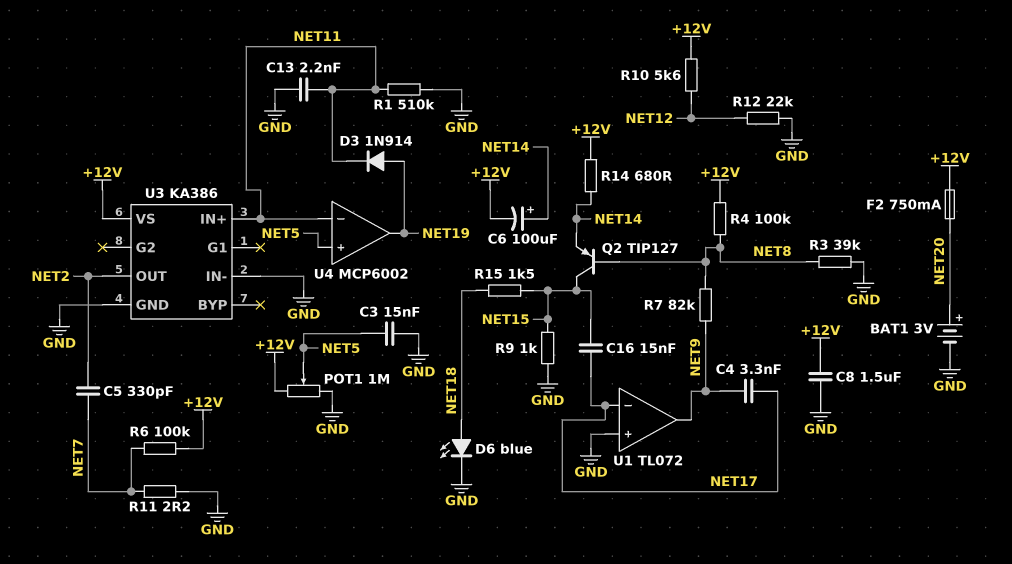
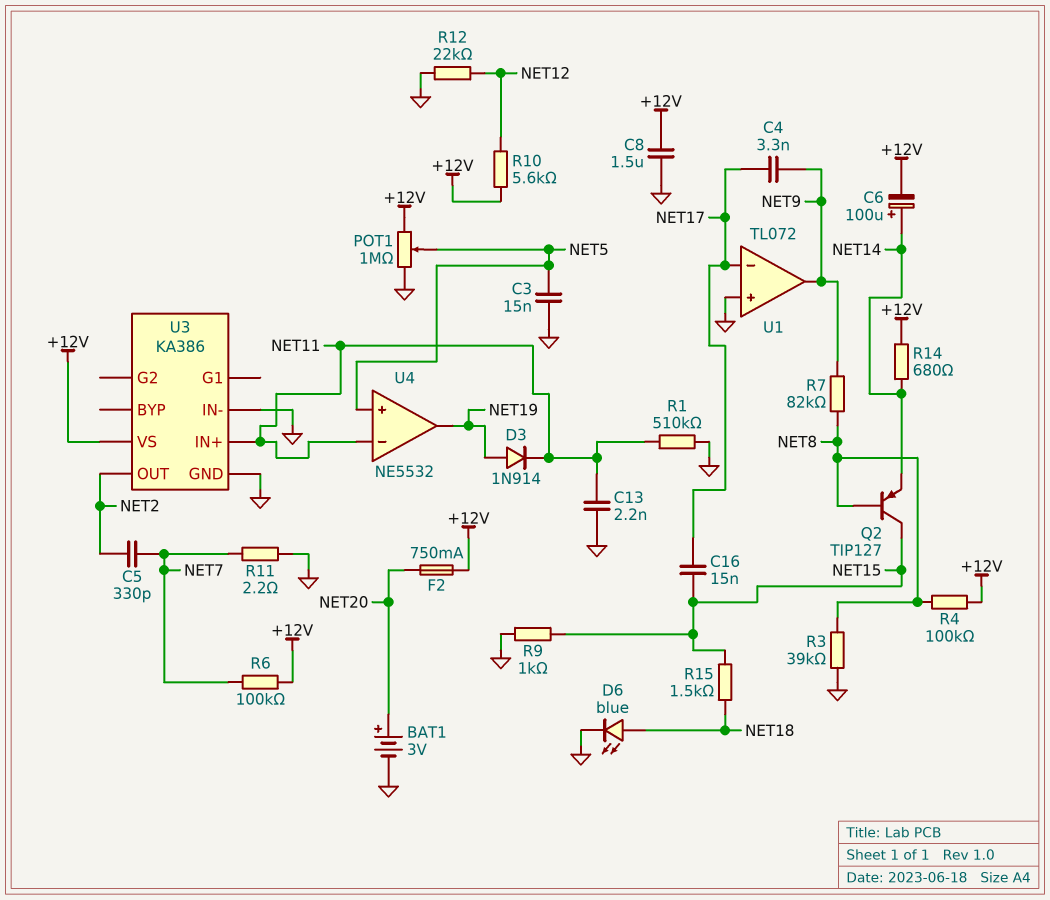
U4: MCP6002 -> NE5532

